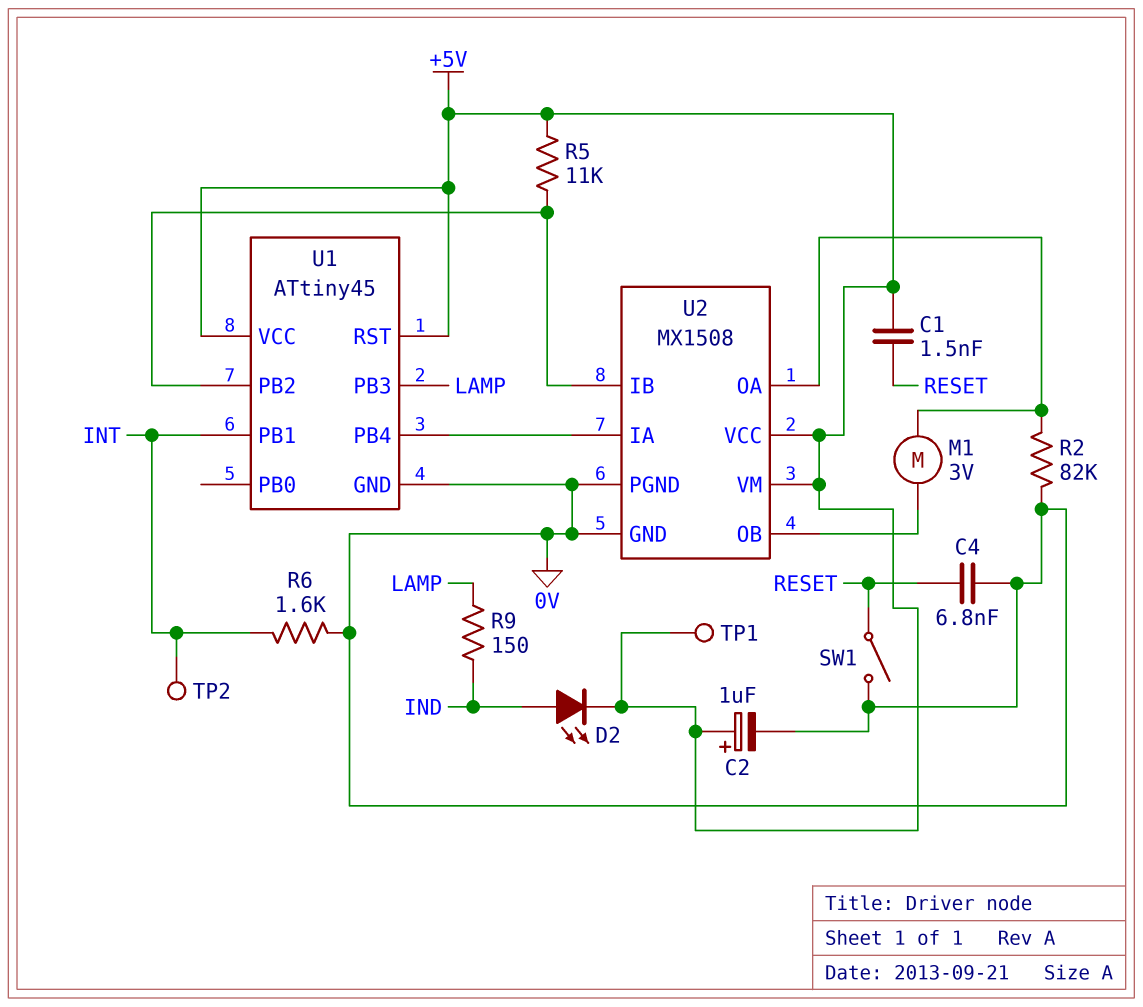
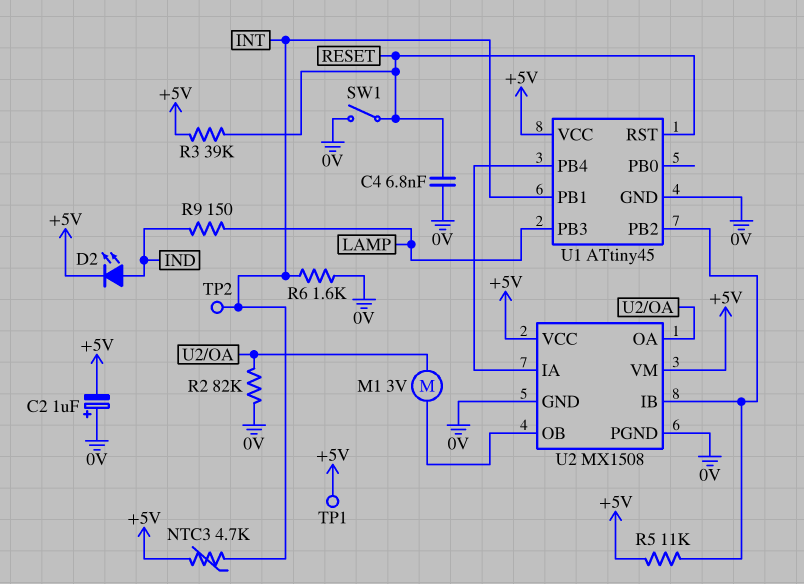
C1: 1.5nF (+5V, RESET) -> none
C2: 1uF (plus +5V, minus 0V) -> 1uF (plus 0V, minus +5V)
NTC3: none -> 4.7k (+5V, INT)
R3: none -> 39k (+5V, RESET)
U1 pin RST: +5V -> RESET

